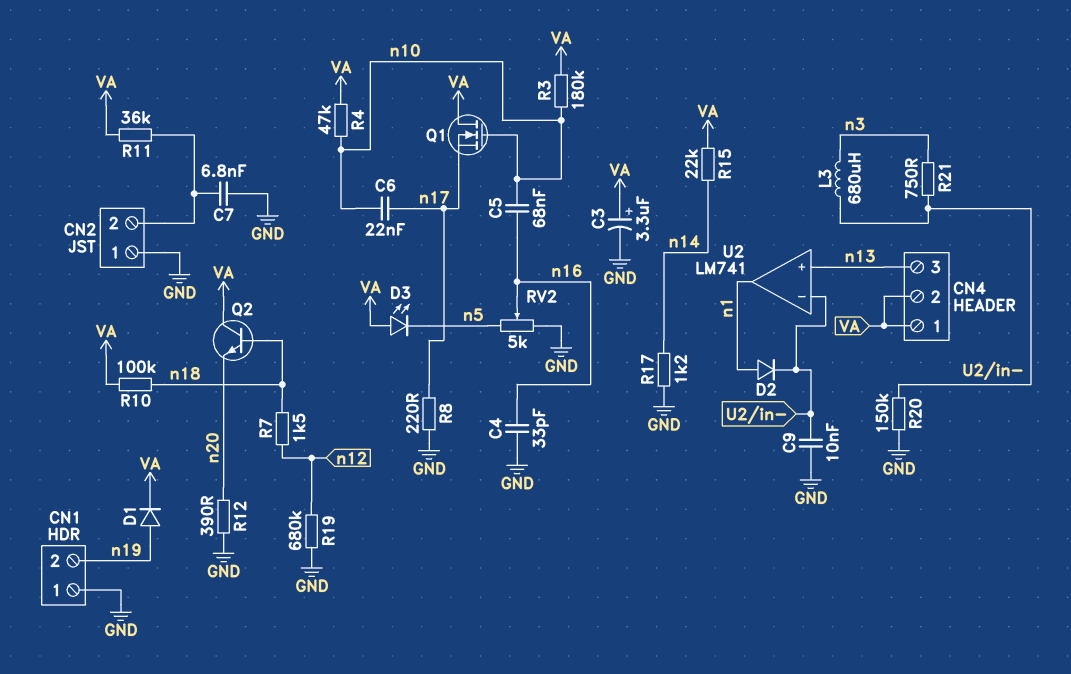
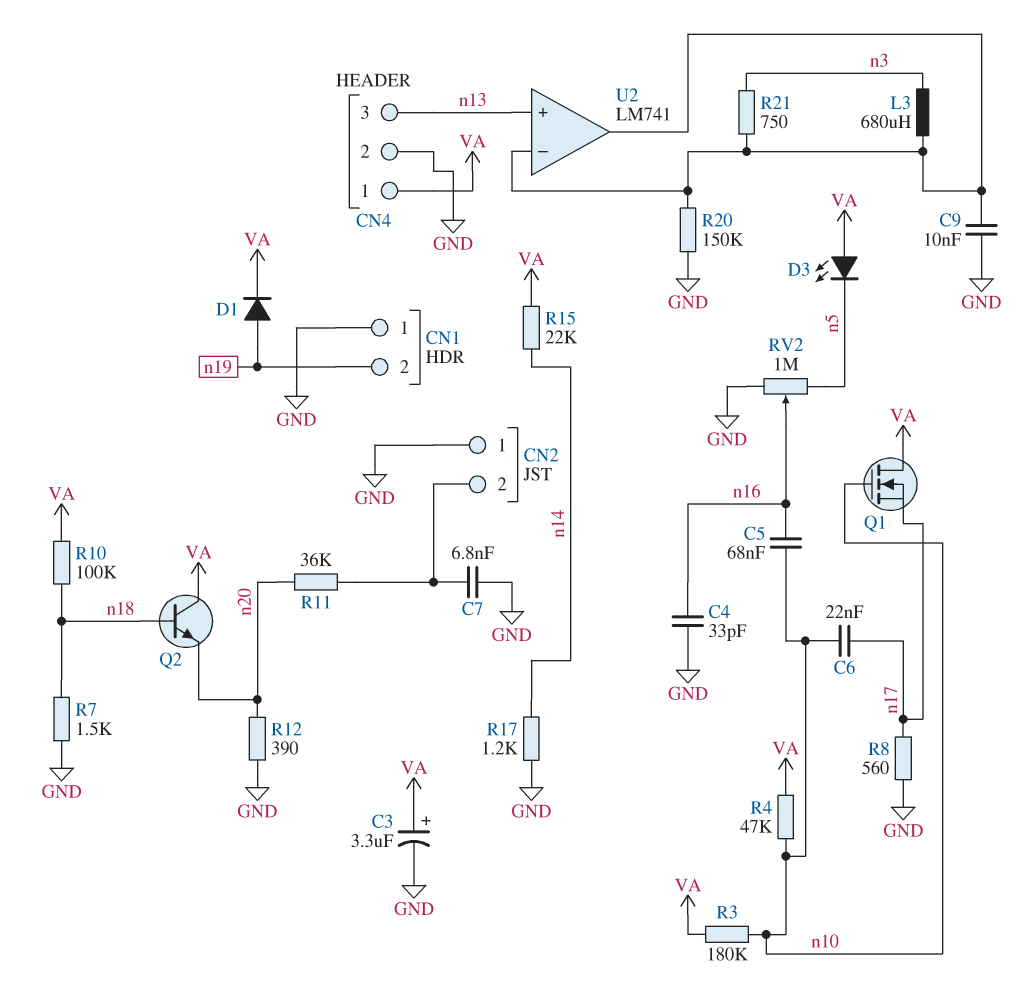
CN4 pin 2: VA -> GND
D2: diode (A n1, K U2/in-) -> none
R7: 1.5k (n12, n18) -> 1.5k (GND, n18)
R8: 220 (GND, n17) -> 560 (GND, n17)
R11: 36k (CN2/2, VA) -> 36k (CN2/2, n20)
R19: 680k (GND, n12) -> none
RV2: 5k (GND, n5, wiper n16) -> 1M (GND, n5, wiper n16)
U2 pin out: n1 -> U2/in-

